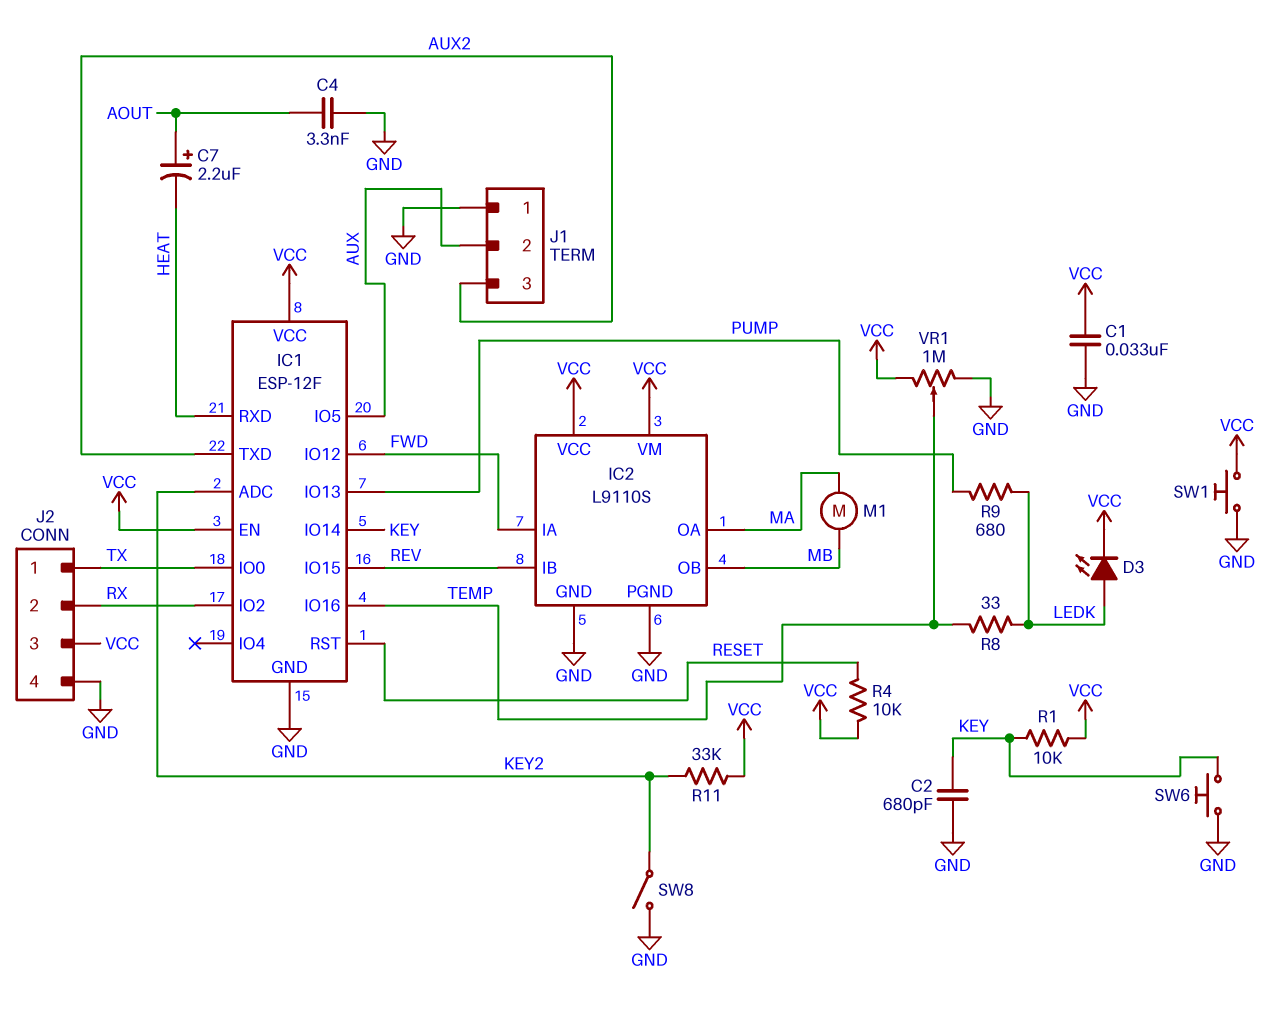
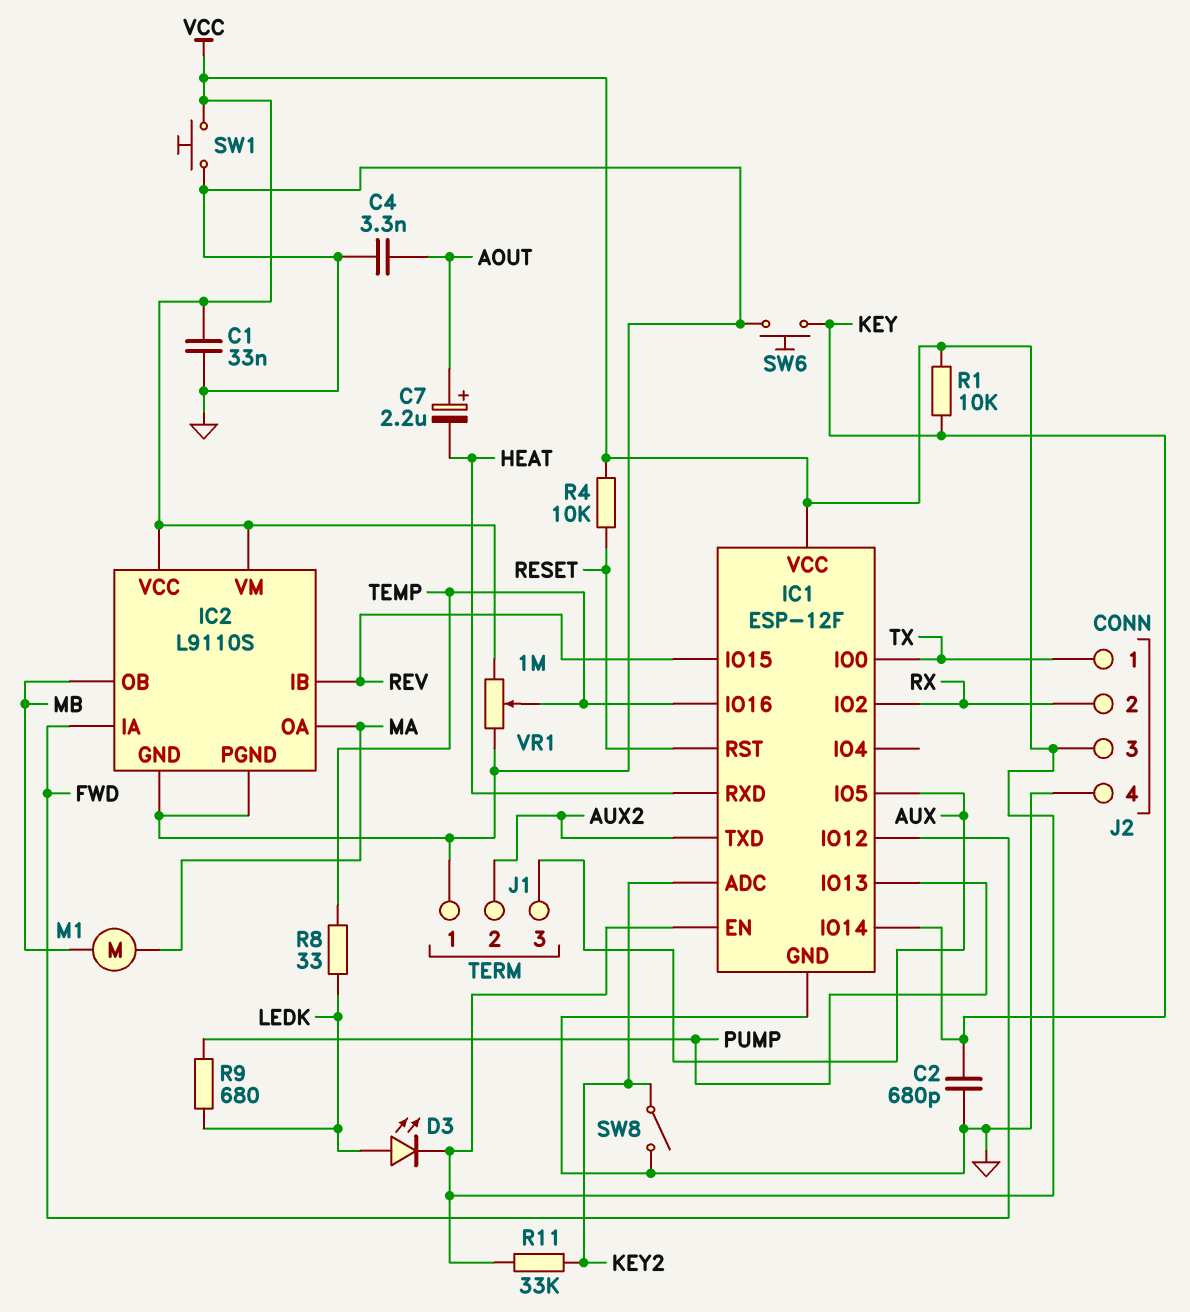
J1 pin 2: AUX -> AUX2
J1 pin 3: AUX2 -> AUX

